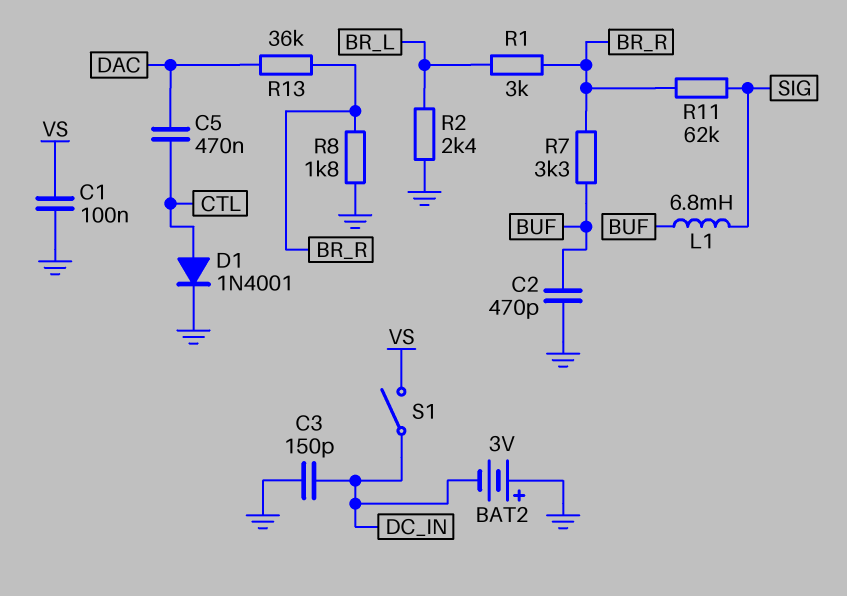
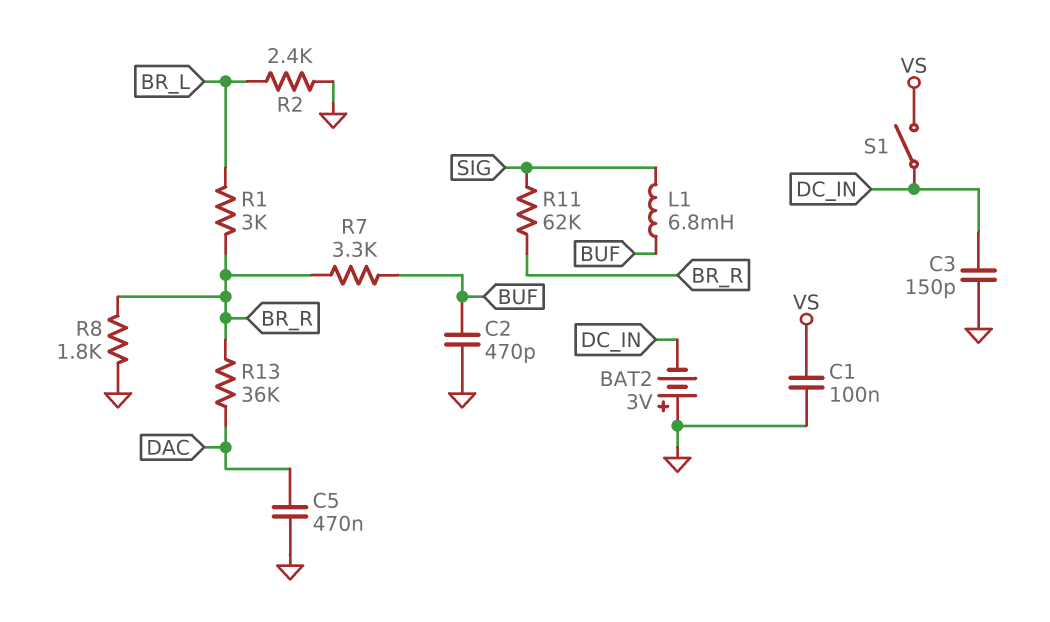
C5: 470nF (CTL, DAC) -> 470nF (DAC, GND)
D1: diode 1N4001 (A CTL, K GND) -> none

